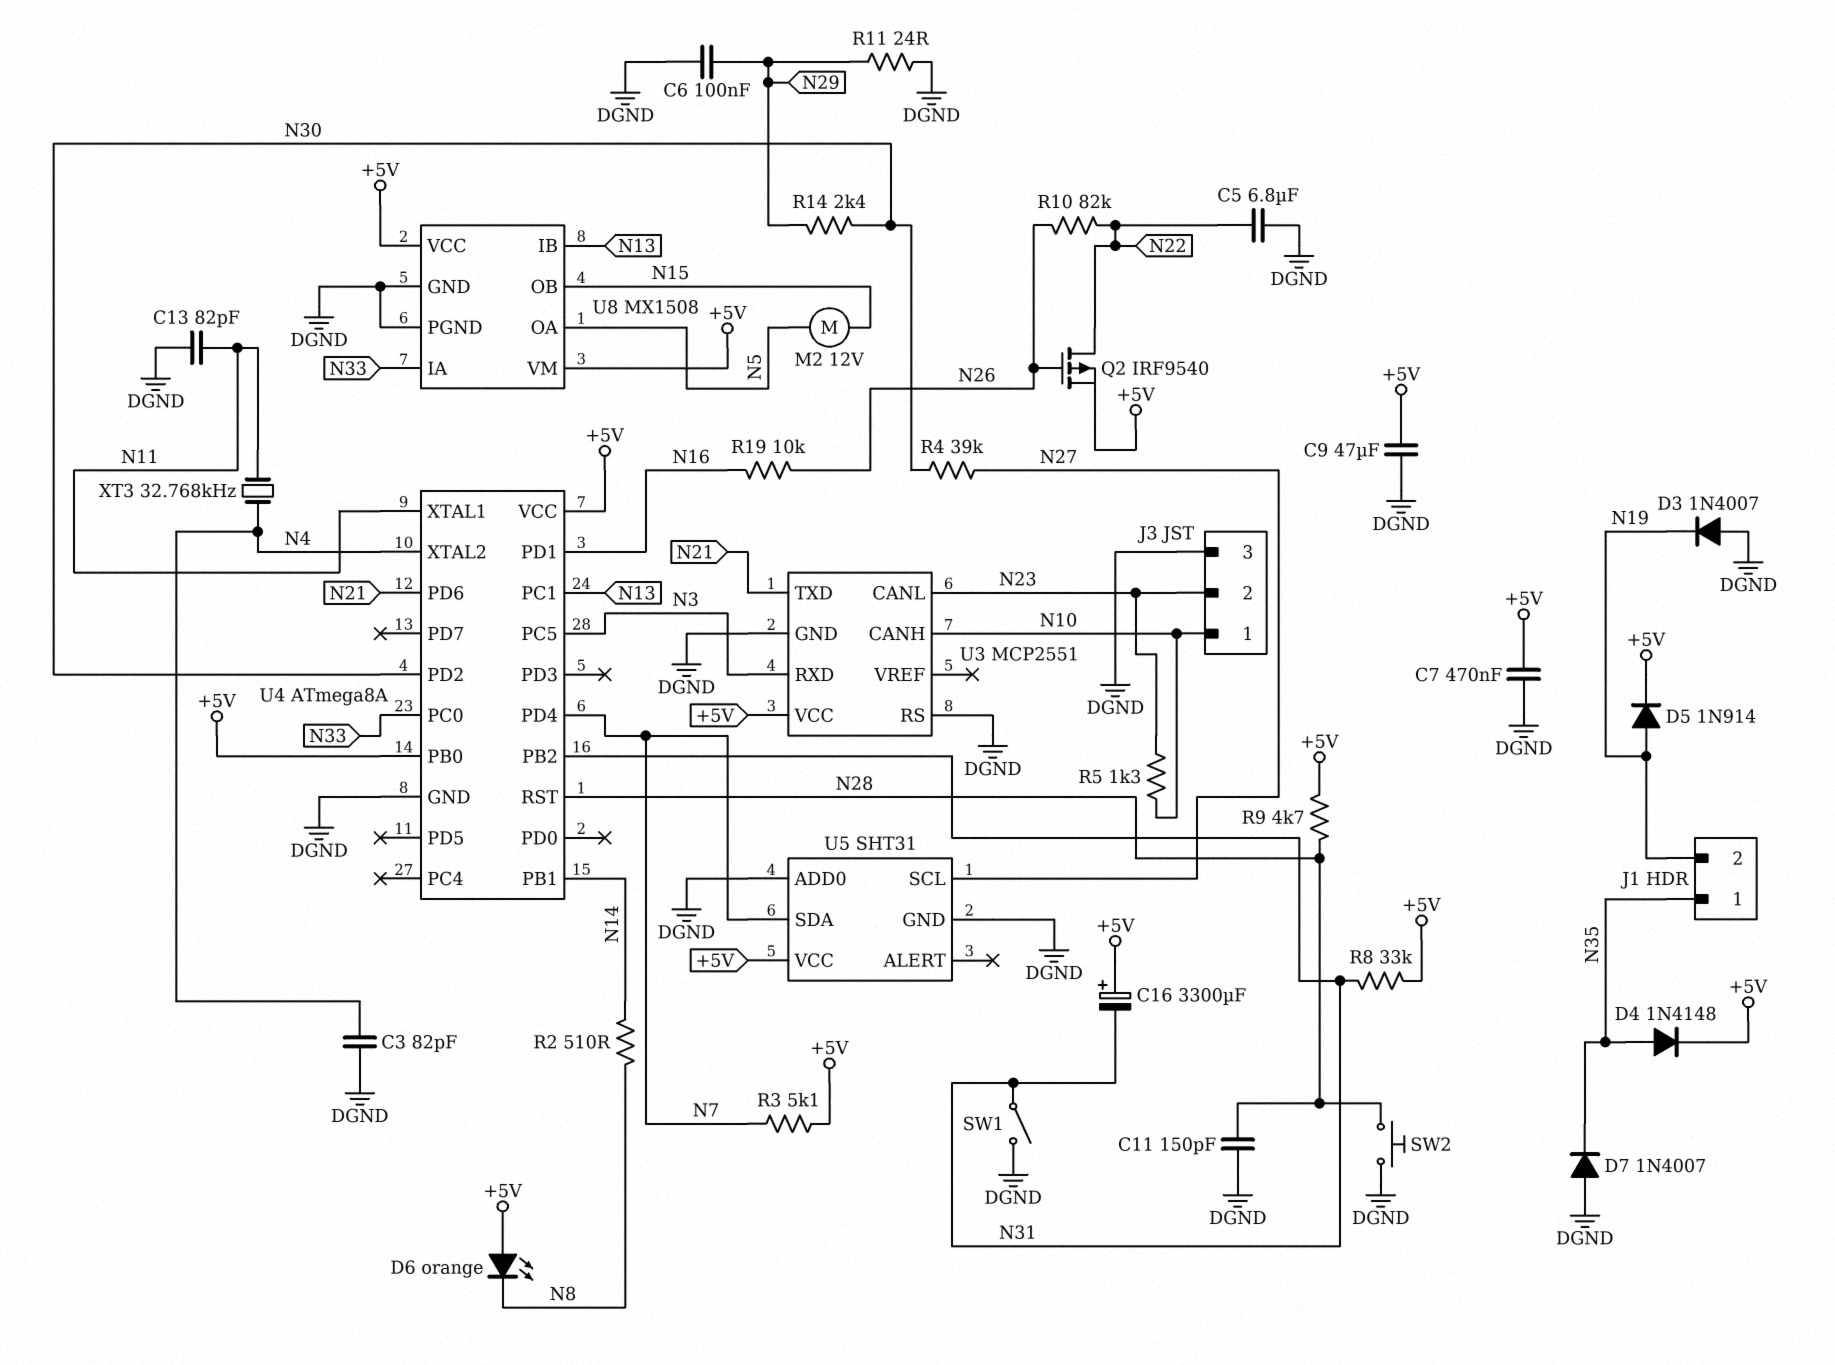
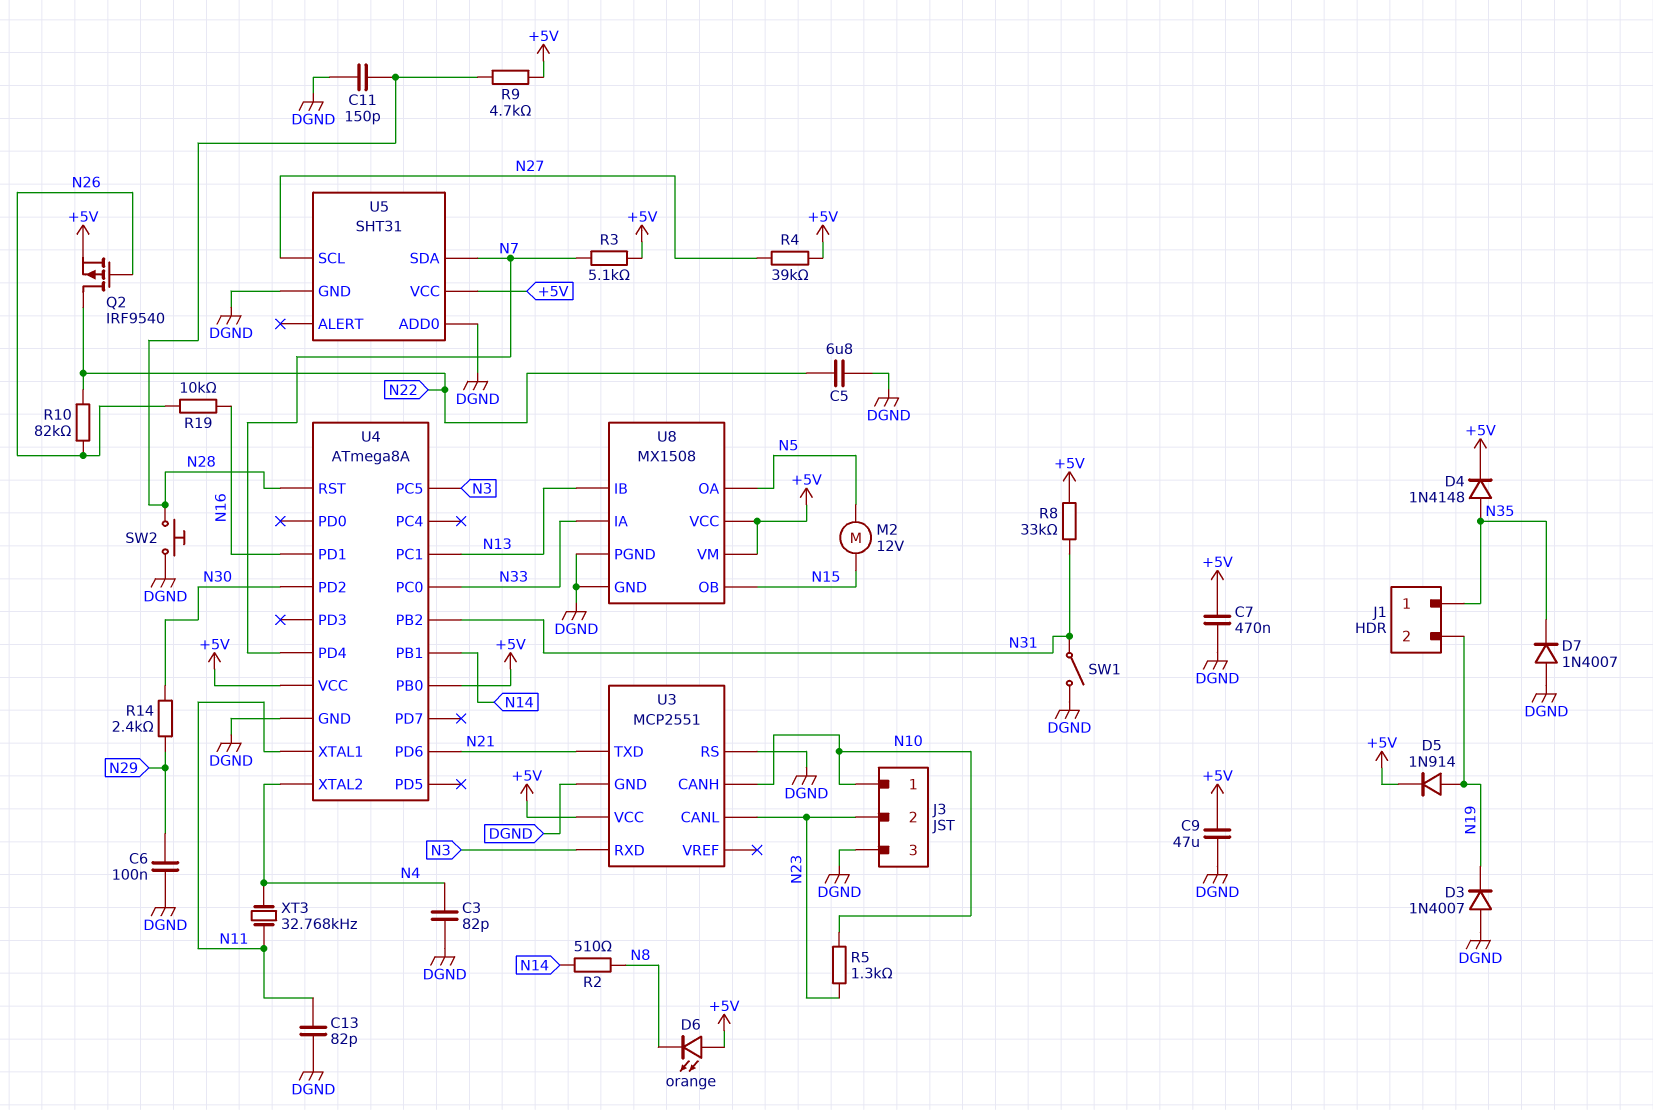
C16: 3300uF (plus +5V, minus N31) -> none
R4: 39k (N27, N30) -> 39k (+5V, N27)
R11: 24 (DGND, N29) -> none

